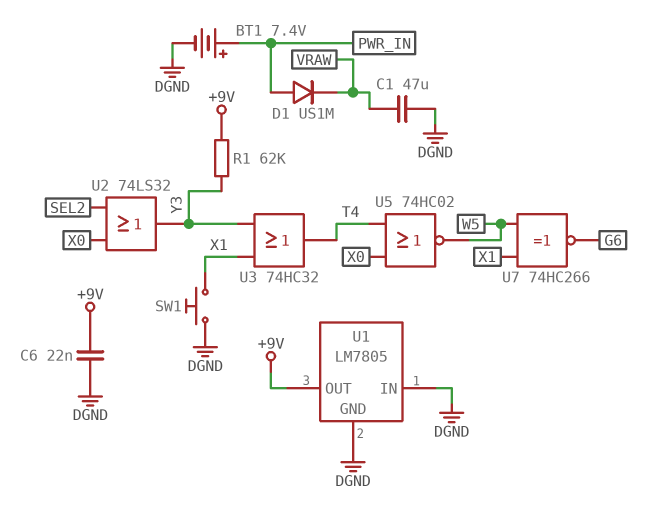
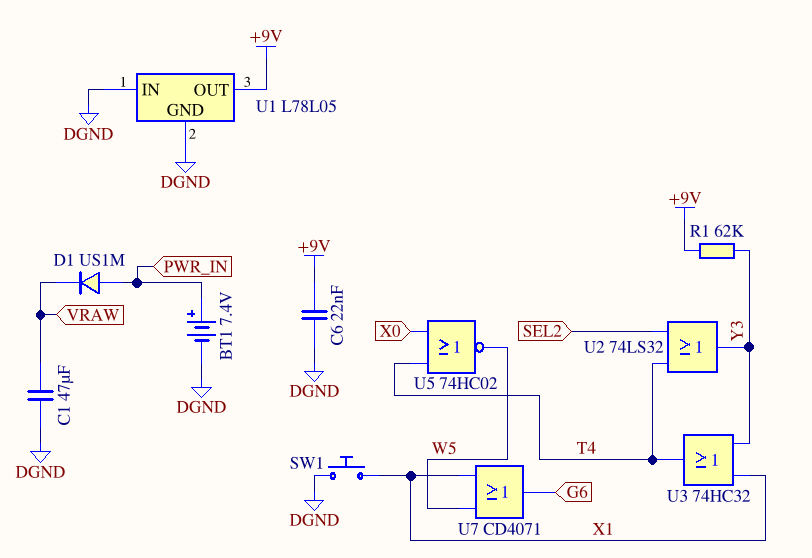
U1: LM7805 -> L78L05
U2: OR 74LS32 (in SEL2, in X0, out Y3) -> OR 74LS32 (in SEL2, in T4, out Y3)
U7: XNOR 74HC266 (in W5, in X1, out G6) -> OR CD4071 (in W5, in X1, out G6)

